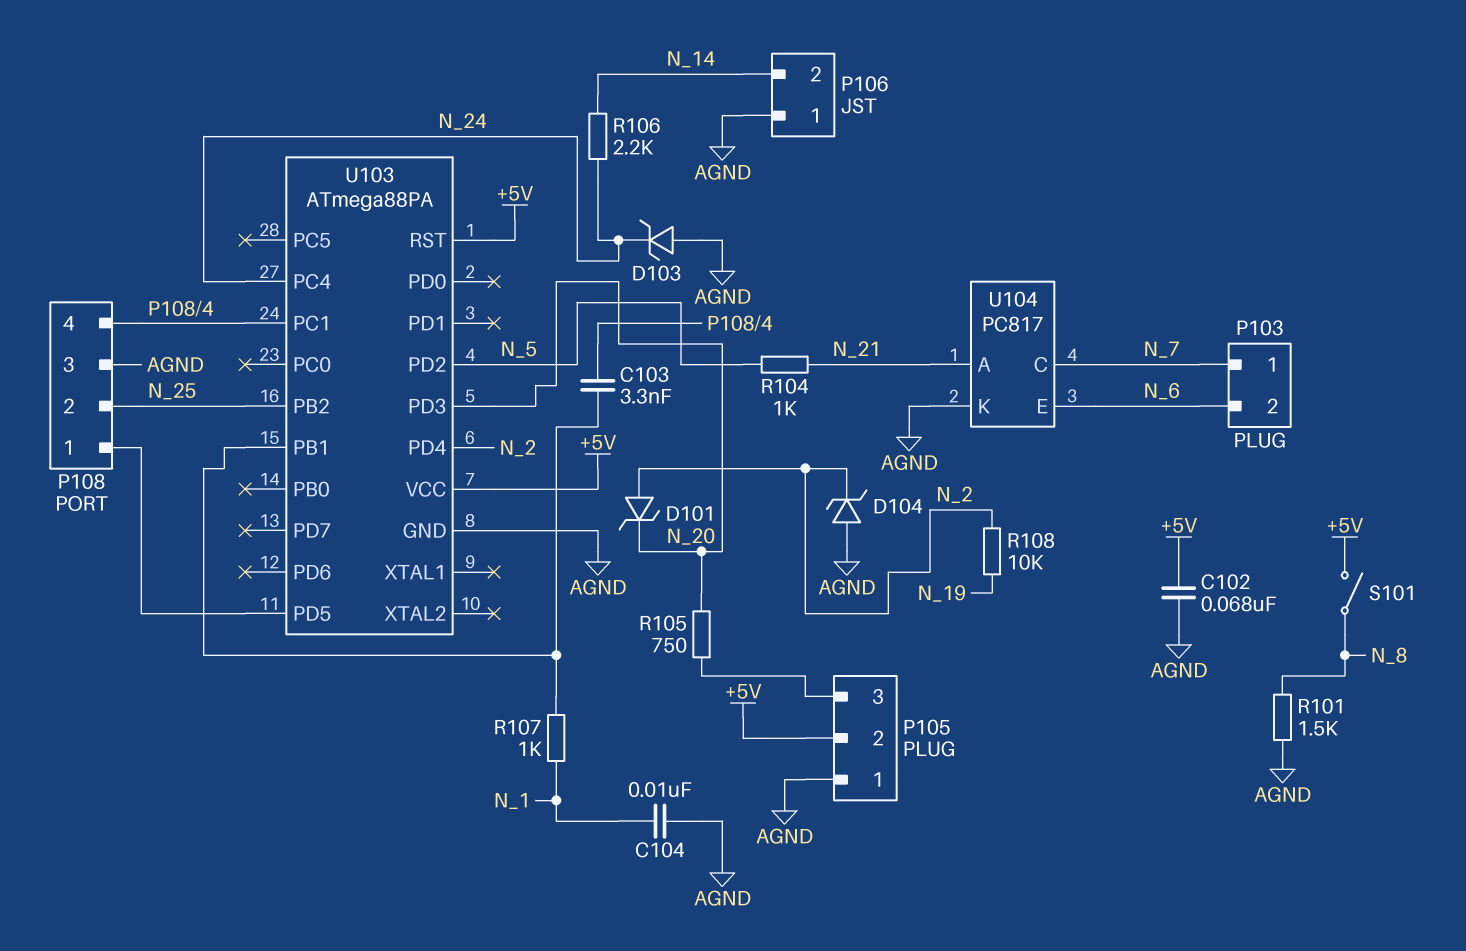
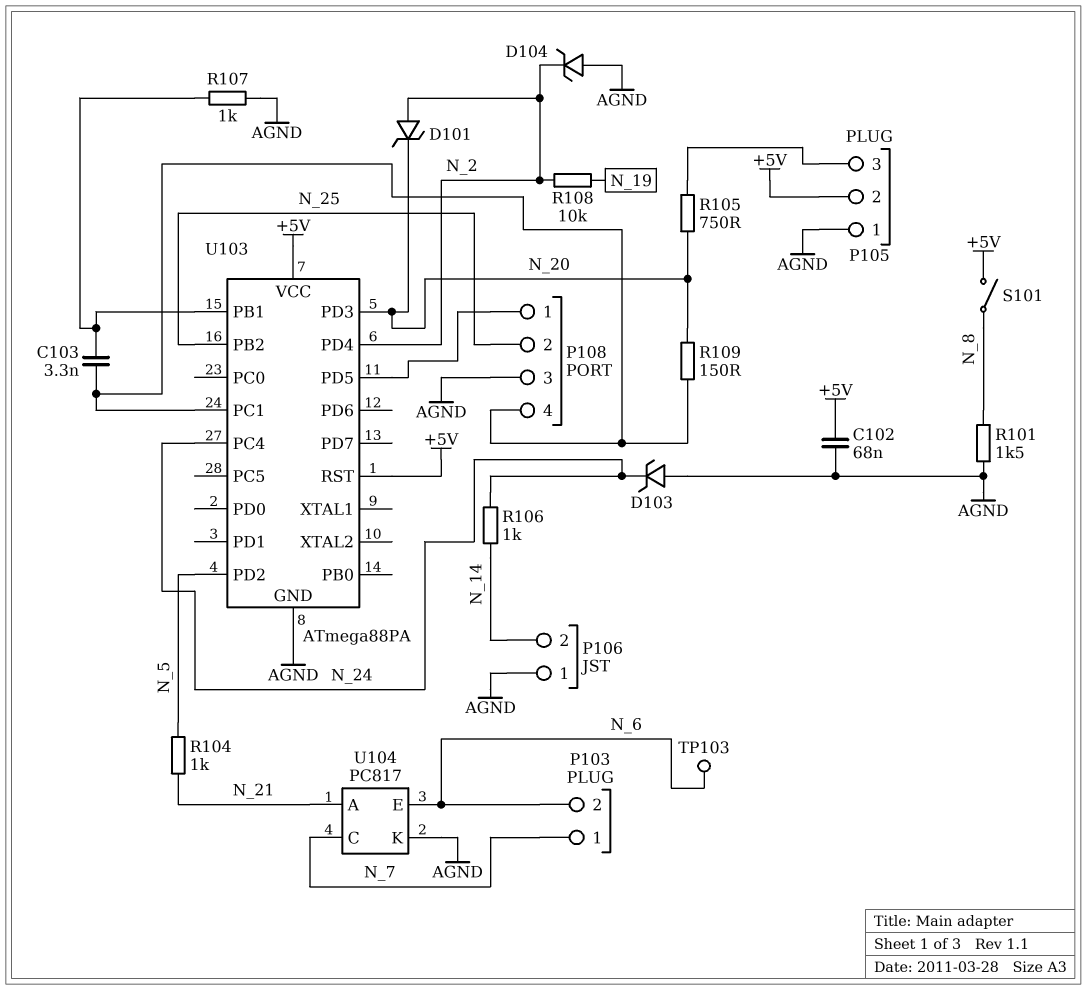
C104: 10nF (AGND, N_1) -> none
R106: 2.2k (N_14, N_24) -> 1k (N_14, N_24)
R107: 1k (N_1, U103/PB1) -> 1k (AGND, U103/PB1)
R109: none -> 150 (N_20, P108/4)
TP103: none -> test point (N_6)

